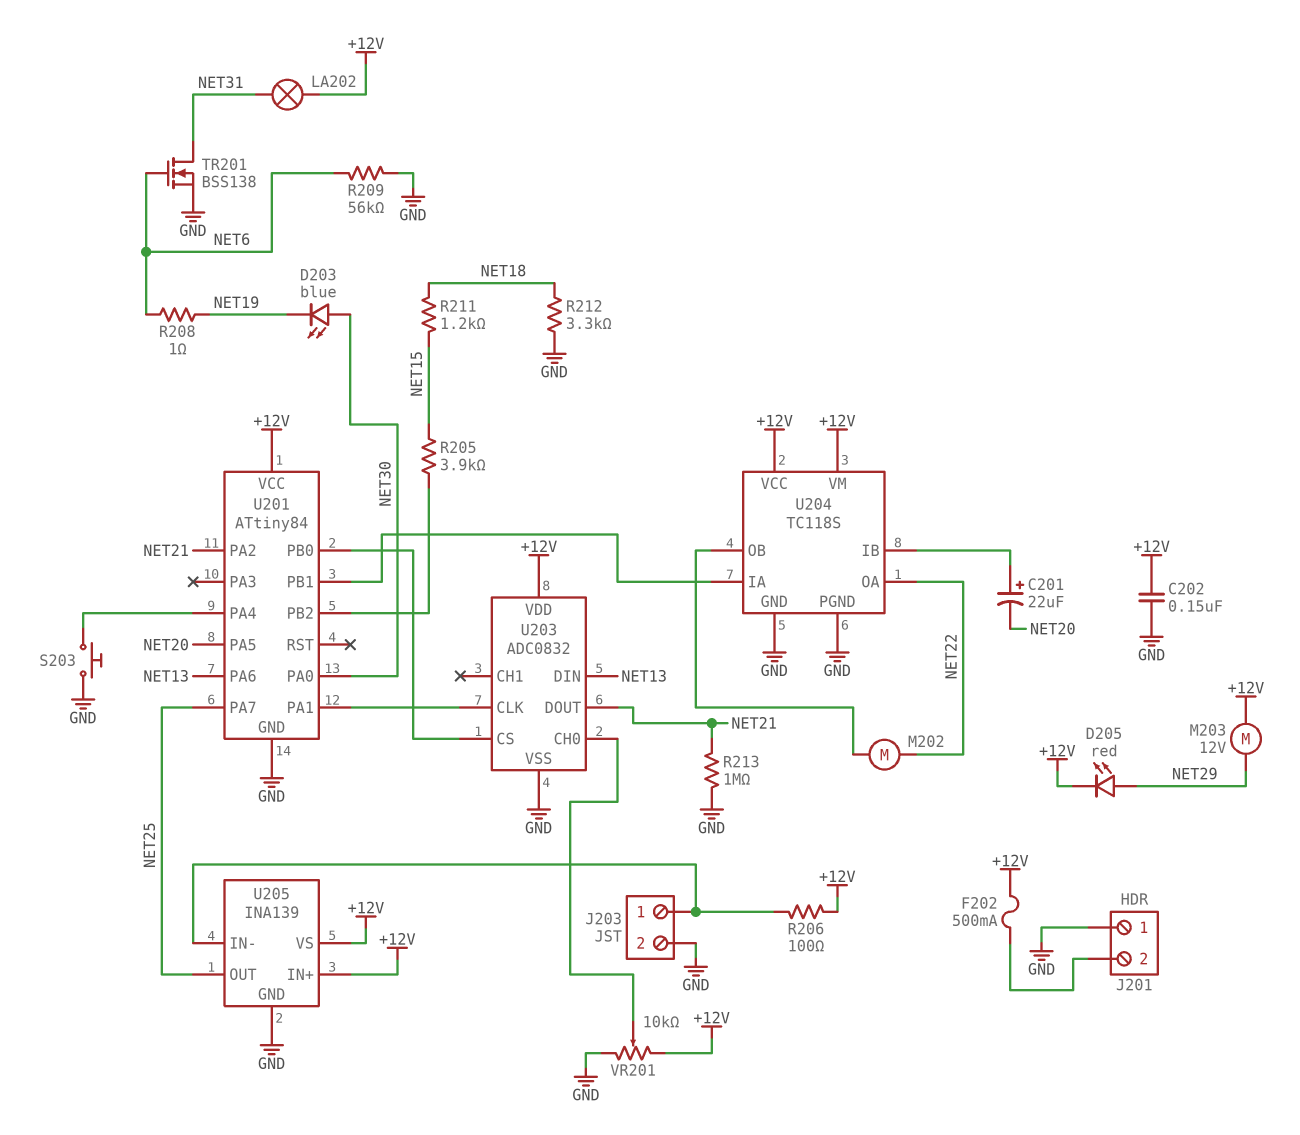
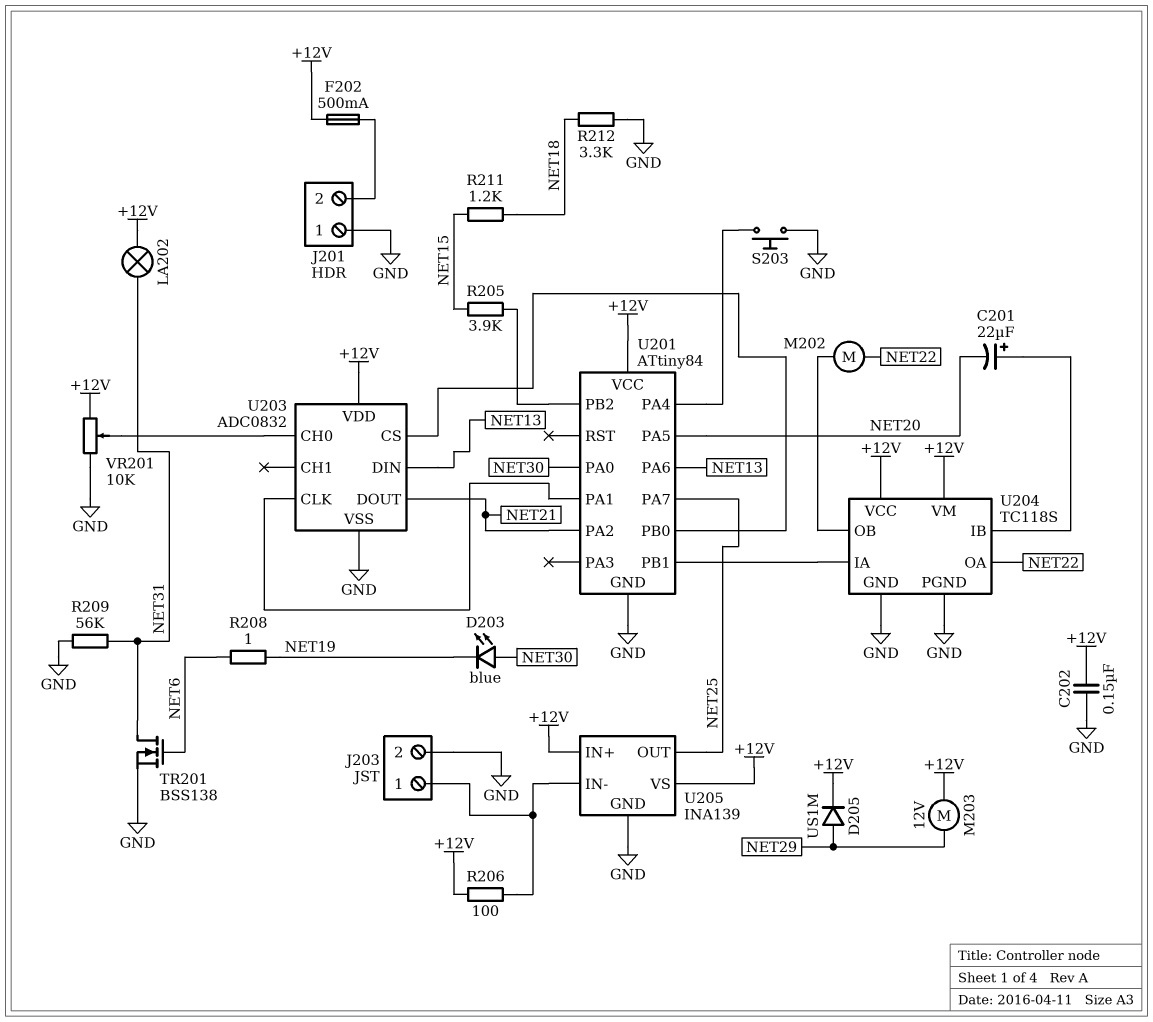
D205: LED red (A NET29, K +12V) -> diode US1M (A NET29, K +12V)
R209: 56k (GND, NET6) -> 56k (GND, NET31)
R213: 1M (GND, NET21) -> none

